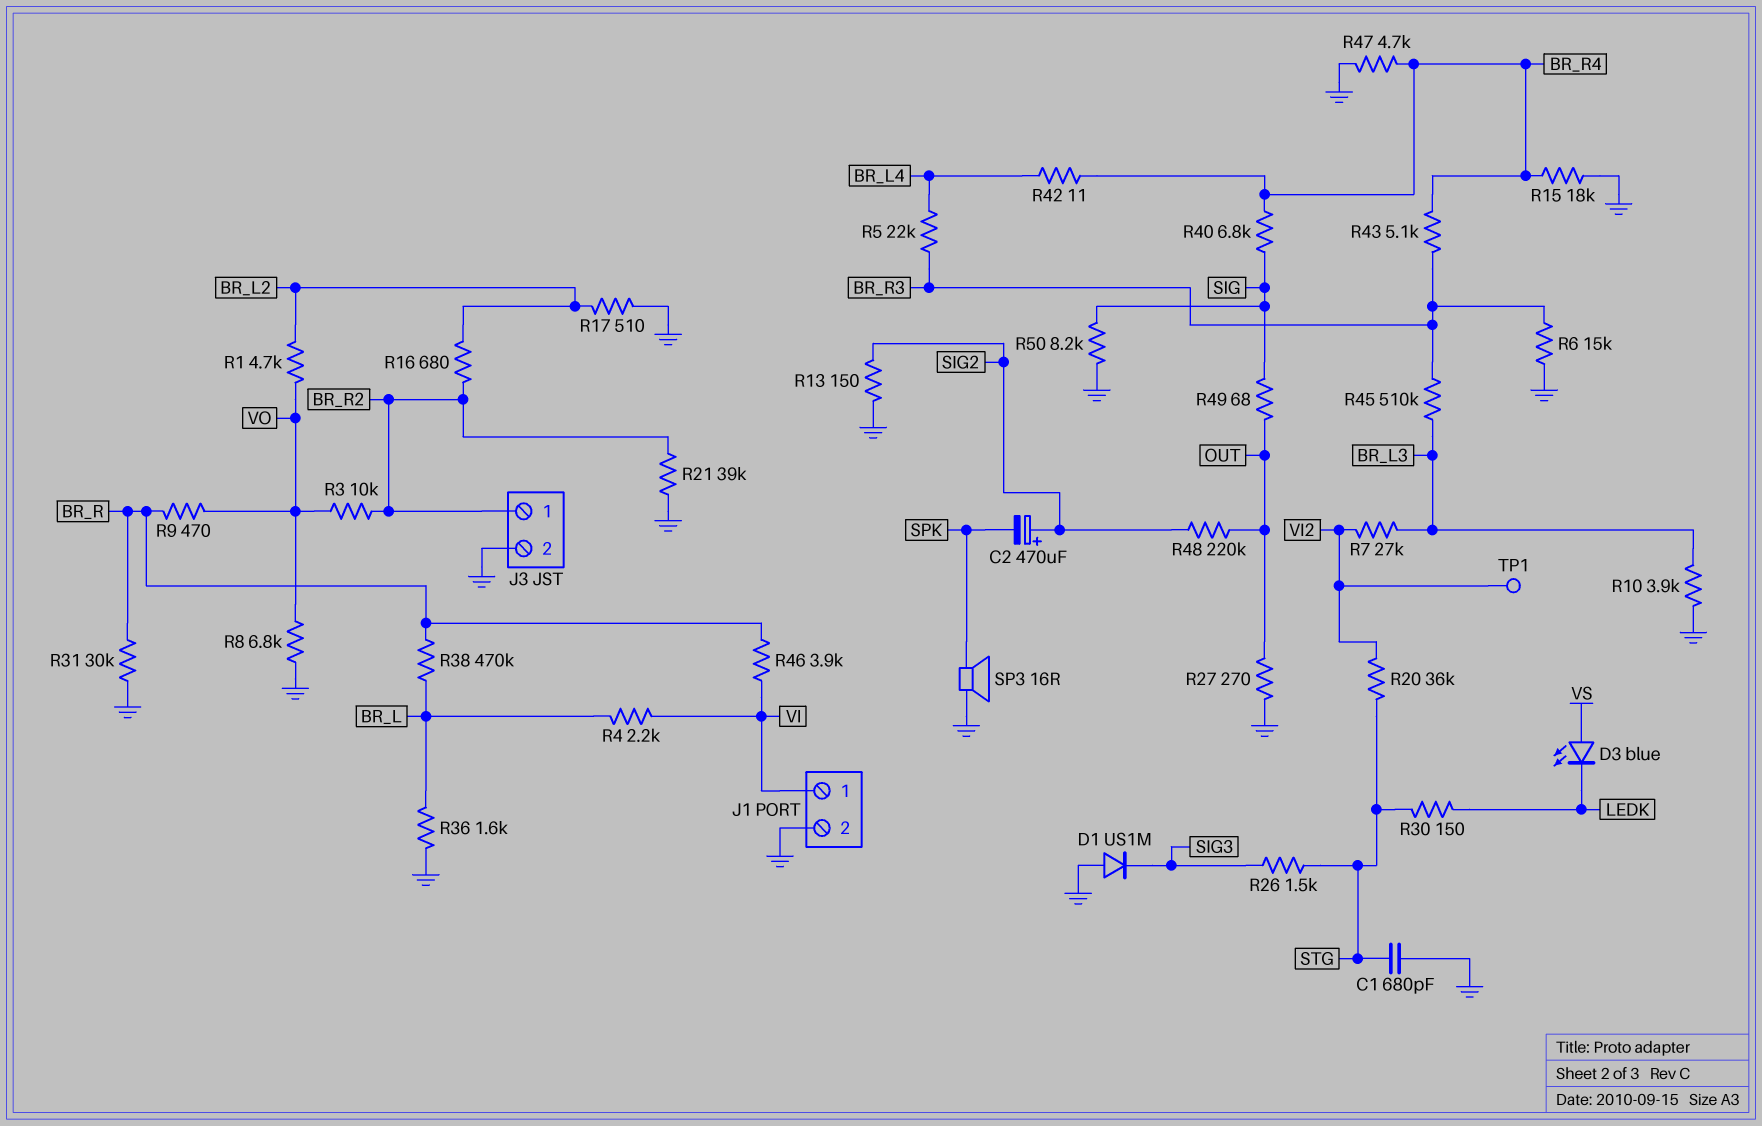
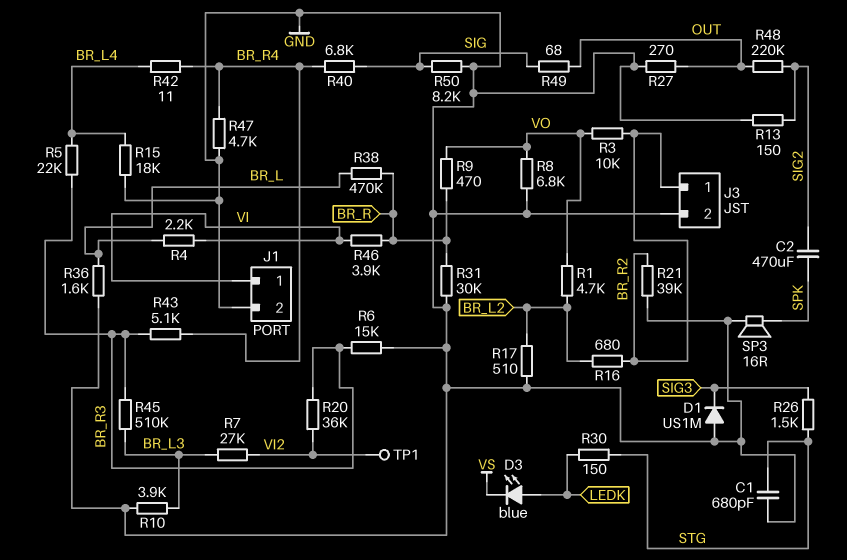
C2: 470uF (plus SIG2, minus SPK) -> 470uF (SIG2, SPK)
D3: LED blue (A VS, K LEDK) -> LED blue (A LEDK, K VS)
R15: 18k (BR_R4, GND) -> 18k (BR_L4, GND)
R20: 36k (STG, VI2) -> 36k (BR_R3, VI2)

